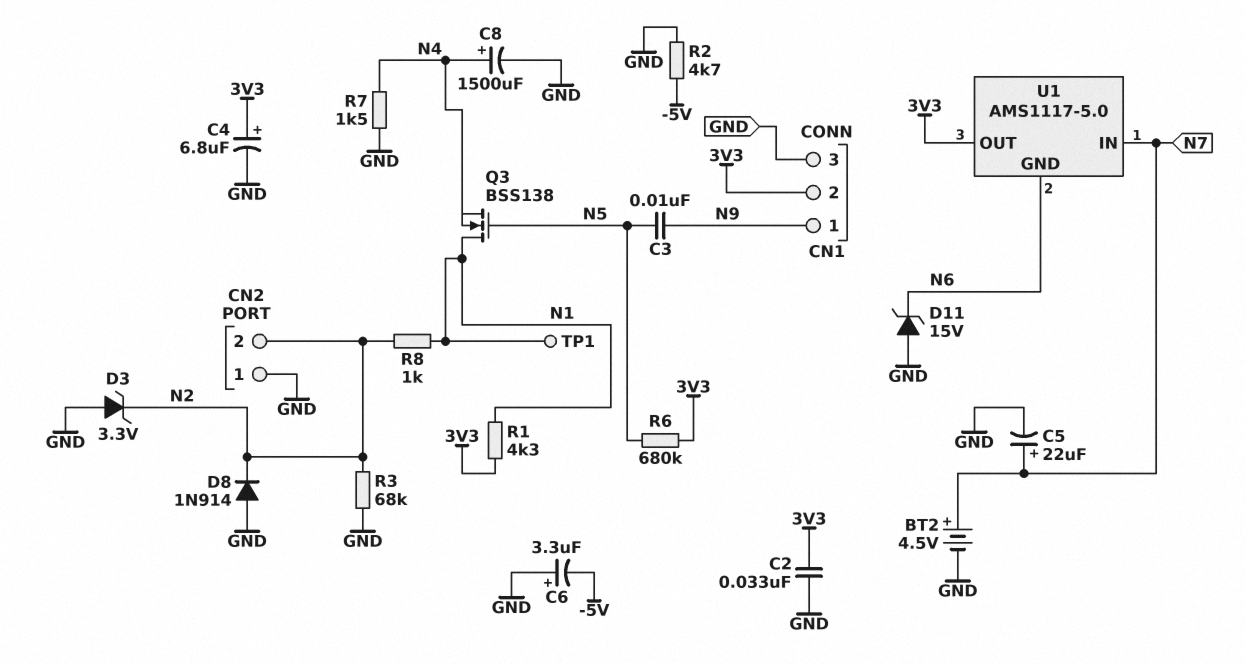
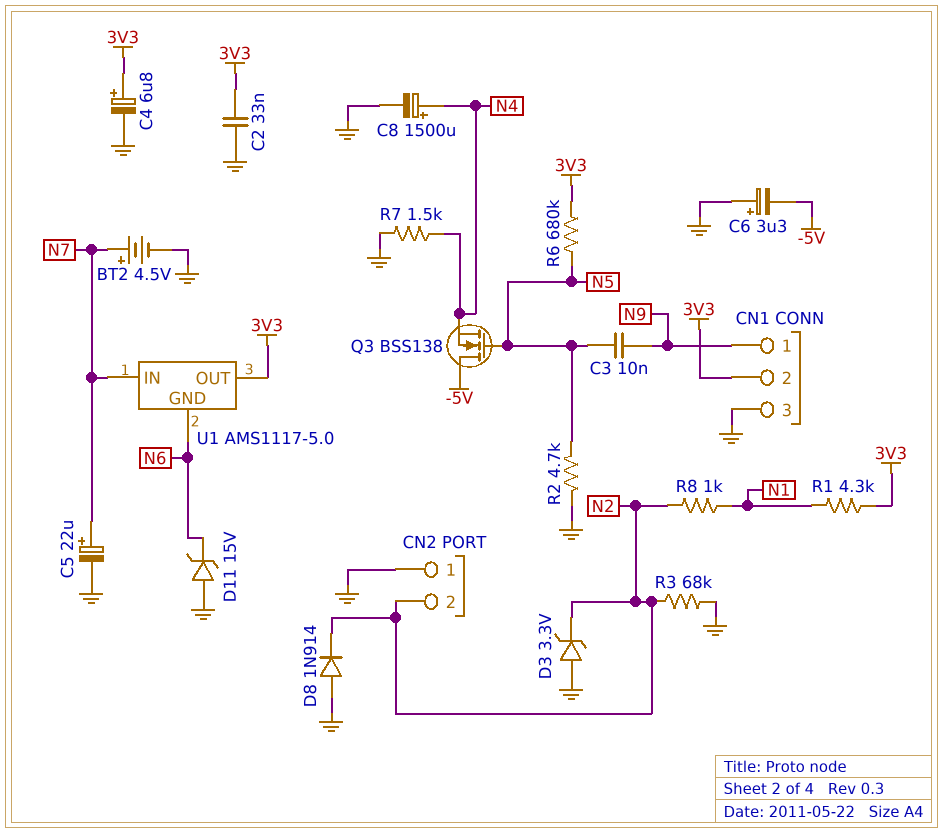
Q3: NMOS BSS138 (G N5, D N1, S N4) -> NMOS BSS138 (G N5, D -5V, S N4)
R2: 4.7k (-5V, GND) -> 4.7k (GND, N5)
TP1: test point (N1) -> none

